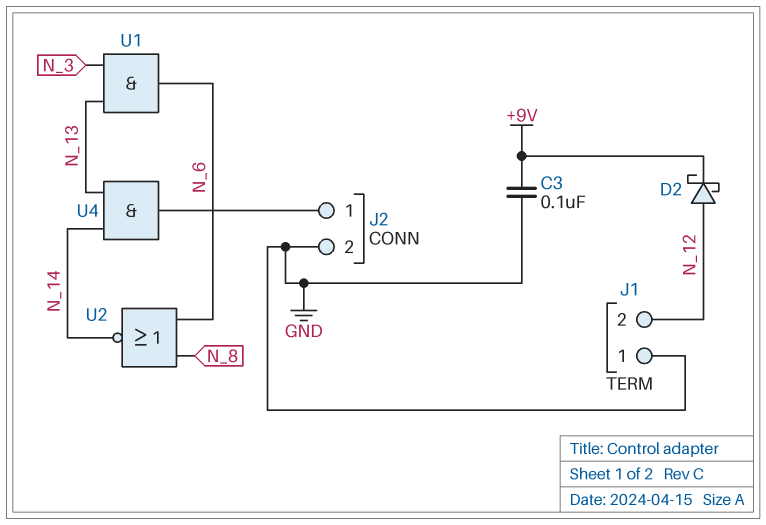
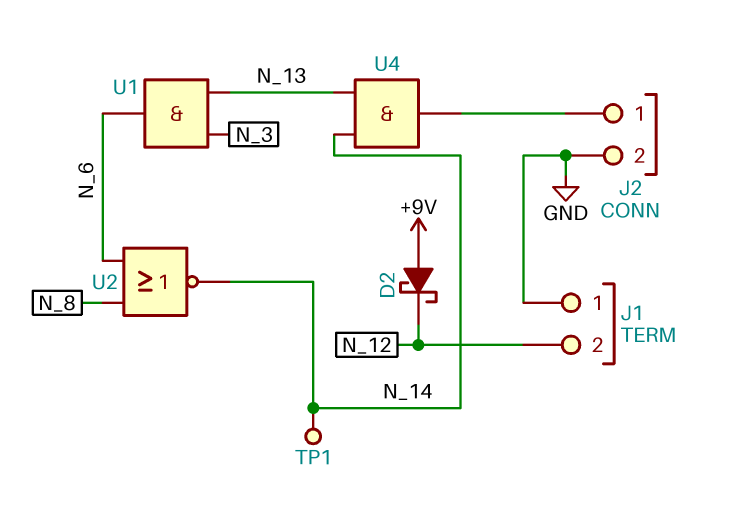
C3: 100nF (+9V, GND) -> none
D2: schottky (A N_12, K +9V) -> schottky (A +9V, K N_12)
TP1: none -> test point (N_14)

